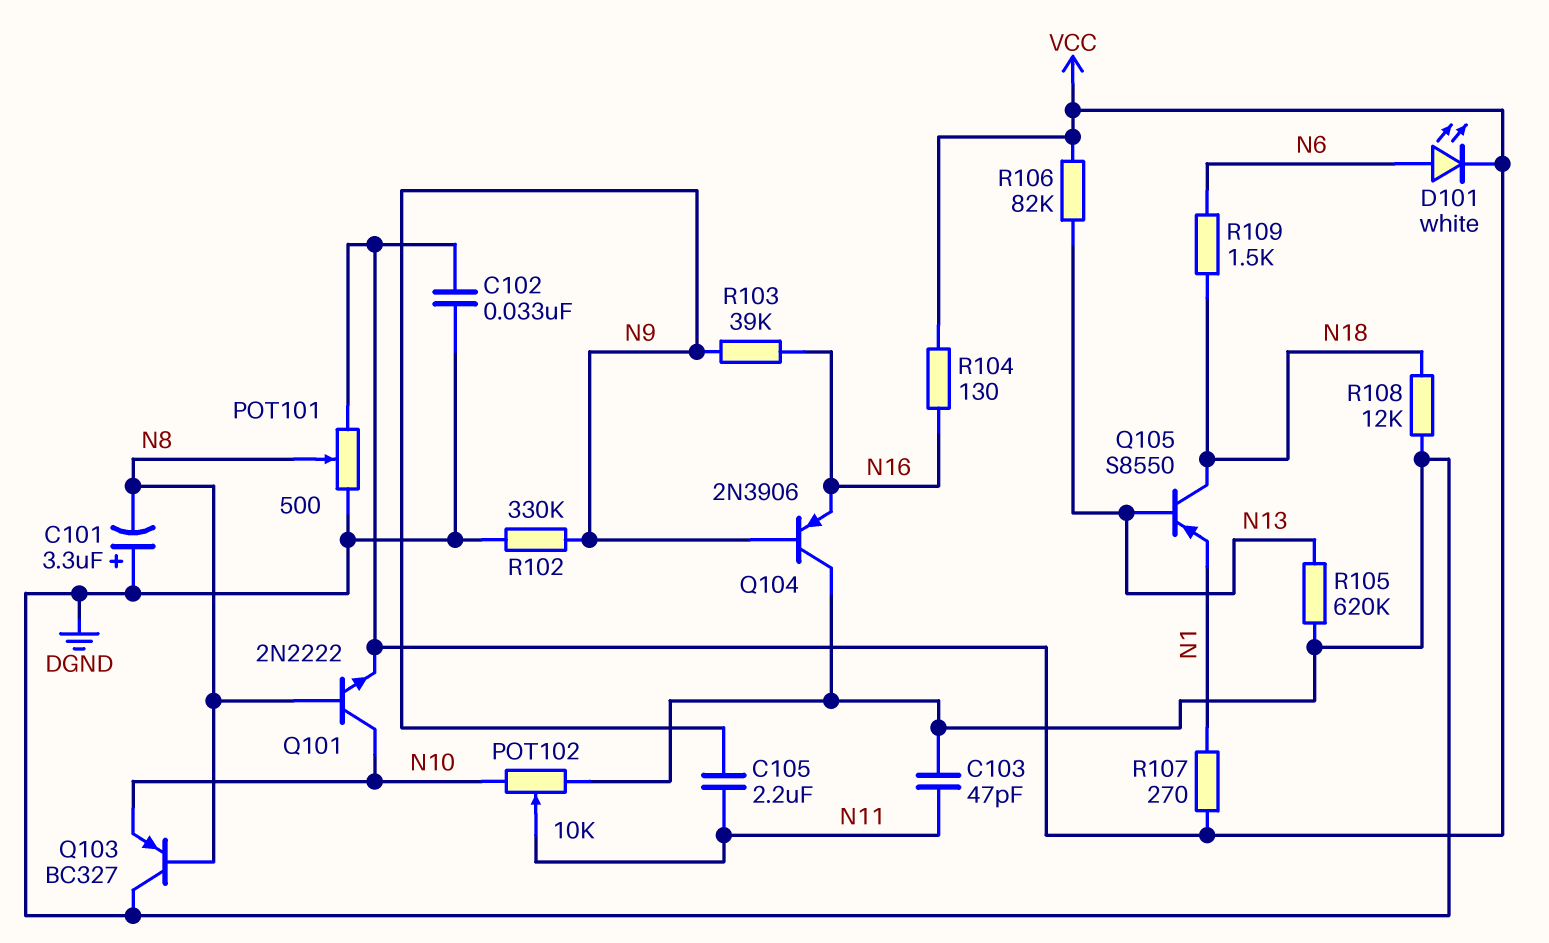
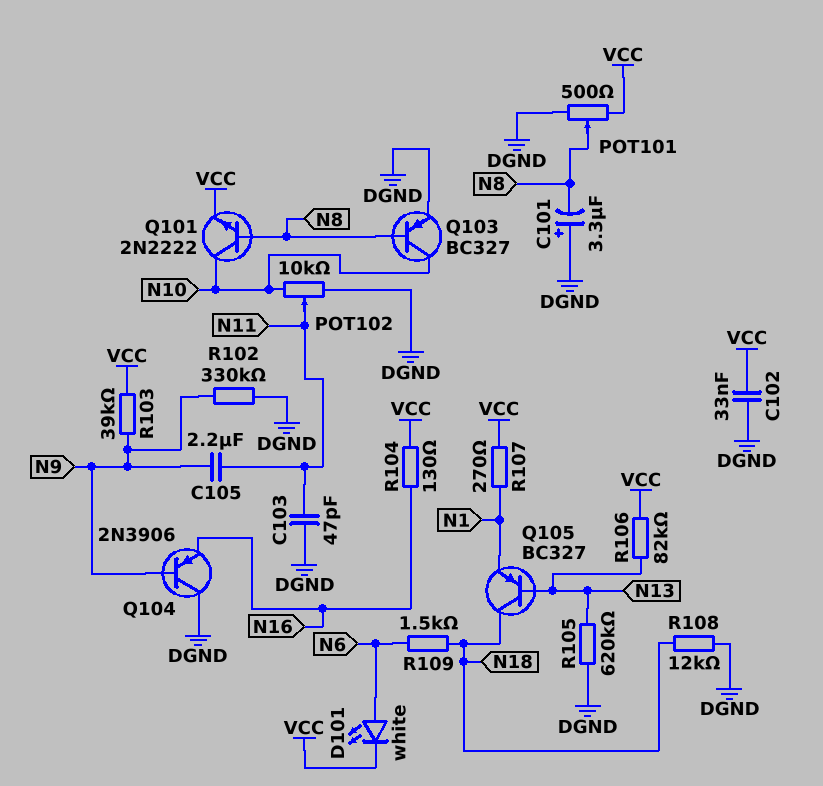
Q103: PNP BC327 (B N8, C DGND, E N10) -> PNP BC327 (B N8, C N10, E DGND)
Q105: PNP S8550 (B N13, C N18, E N1) -> PNP BC327 (B N13, C N18, E N1)
R103: 39k (N9, N16) -> 39k (N9, VCC)

